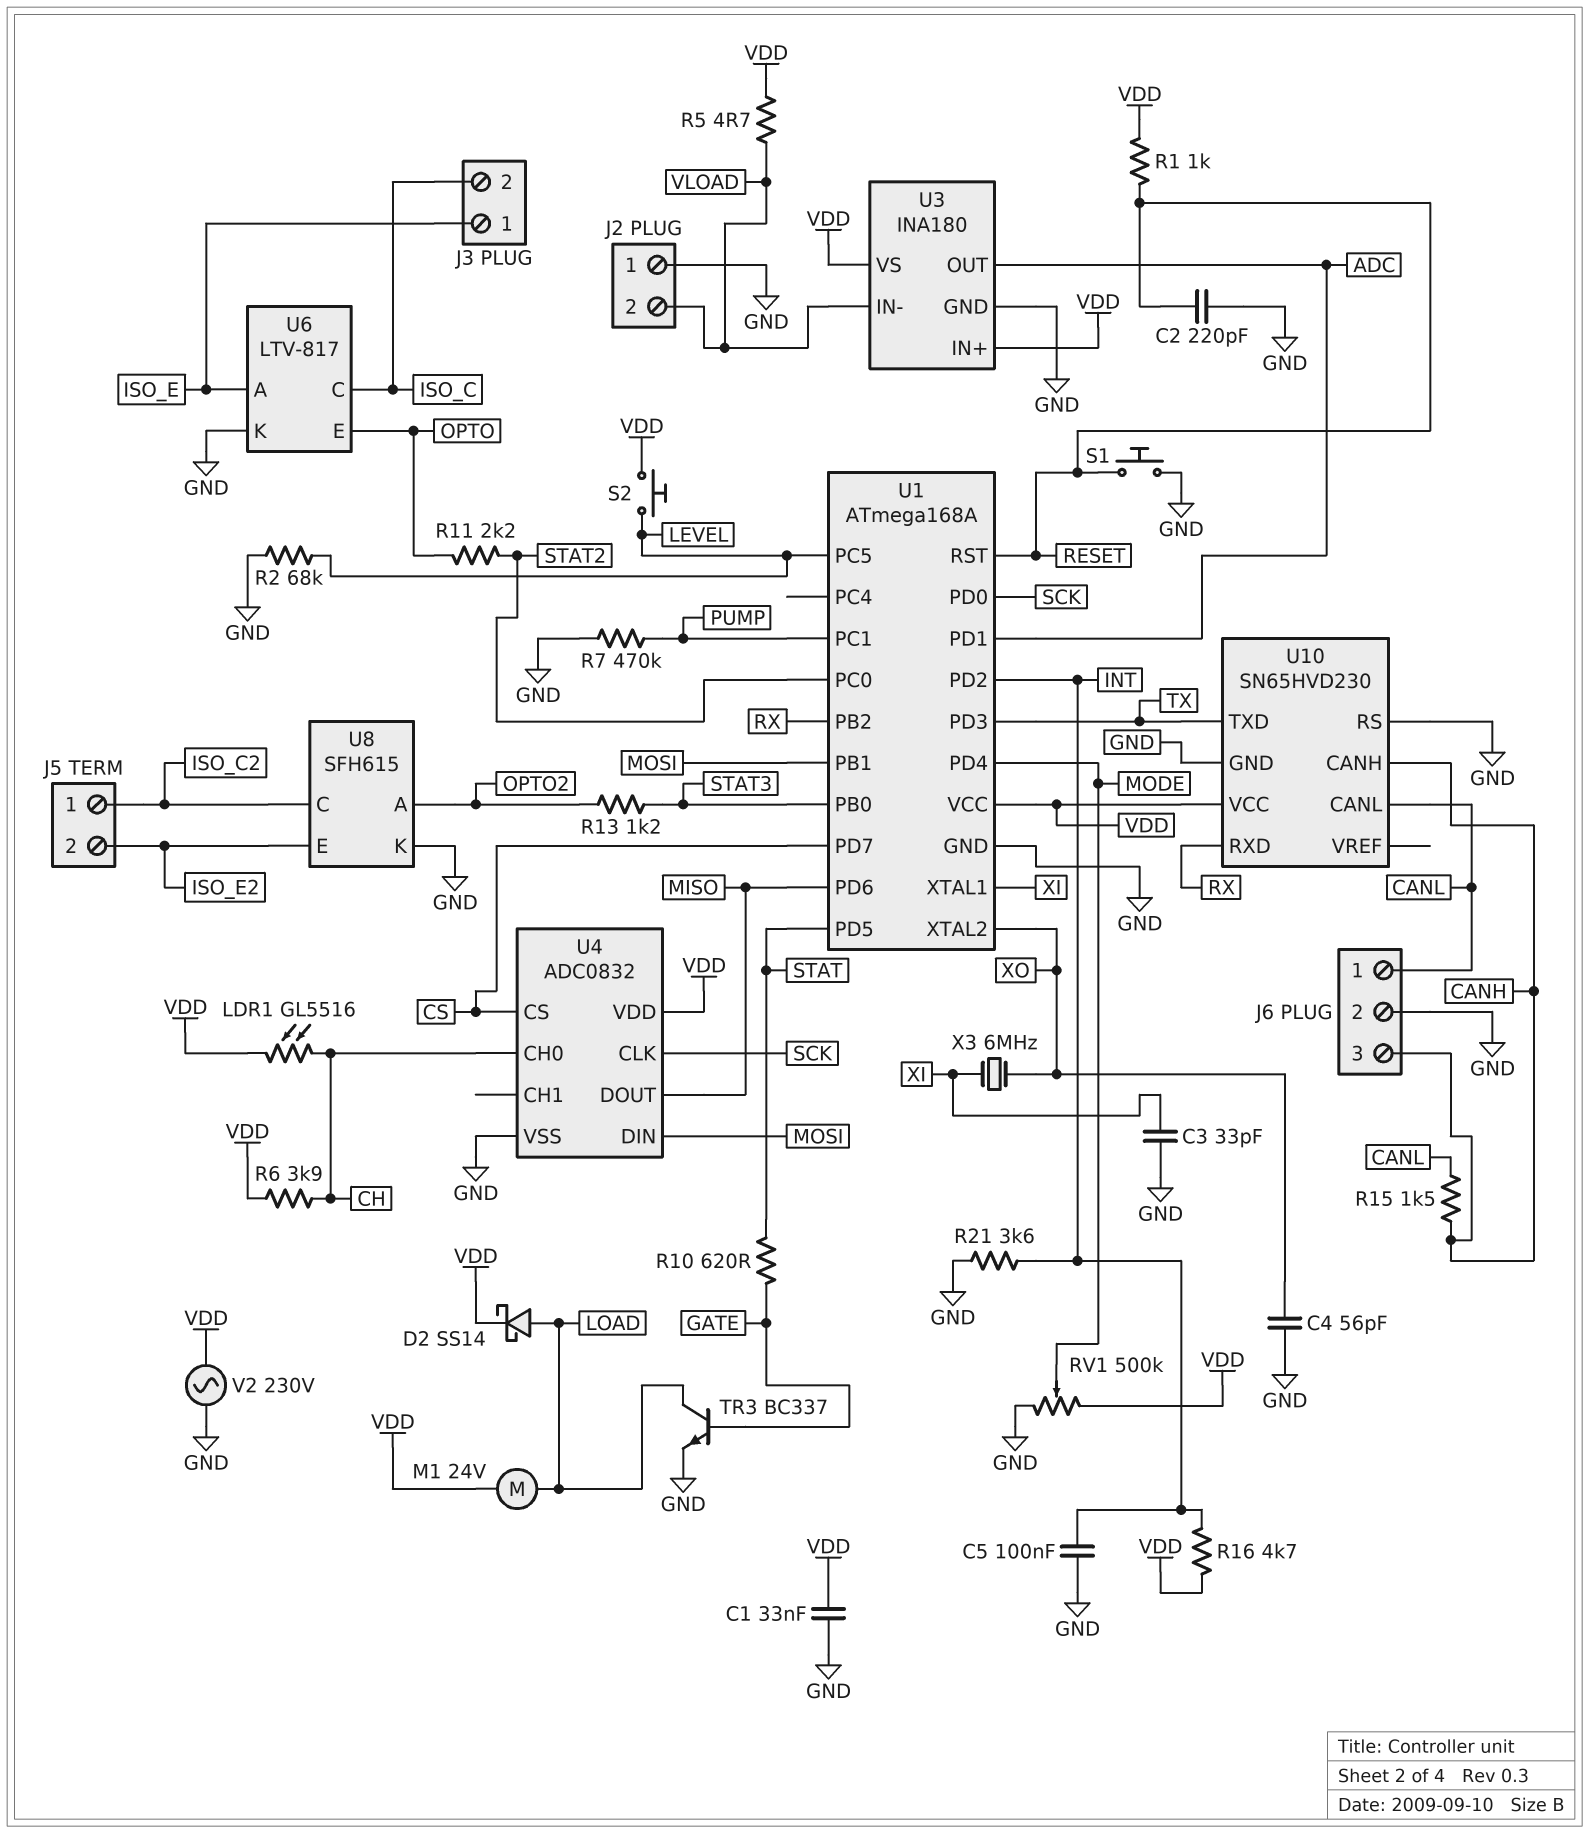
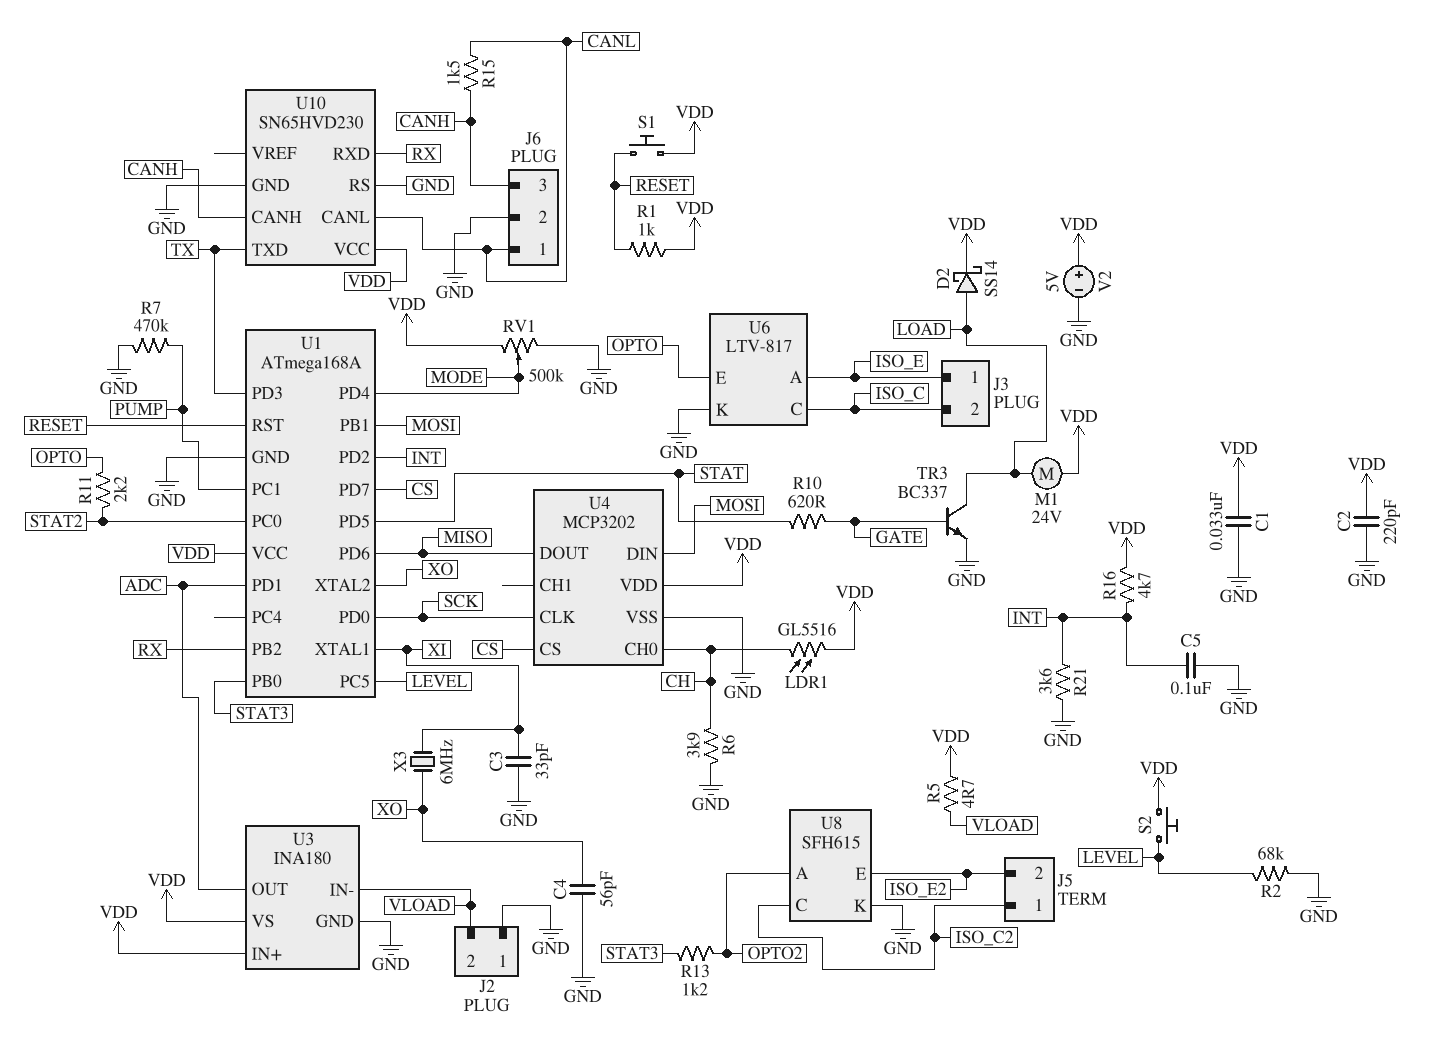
C2: 220pF (GND, RESET) -> 220pF (GND, VDD)
R6: 3.9k (CH, VDD) -> 3.9k (CH, GND)
S1: button (GND, RESET) -> button (RESET, VDD)
U4: ADC0832 -> MCP3202
V2: AC 230V (GND, VDD) -> 5V (plus VDD, minus GND)

